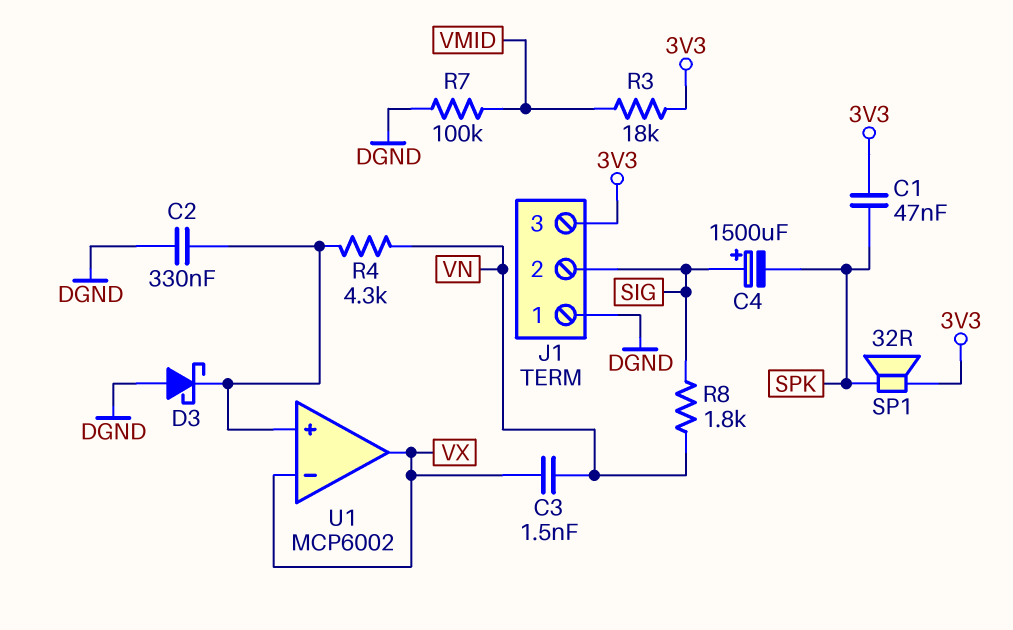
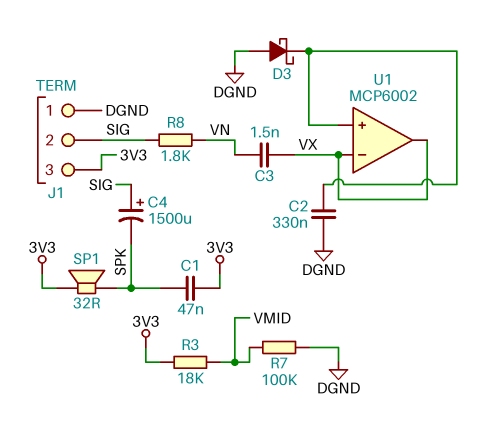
R4: 4.3k (U1/in+, VN) -> none

